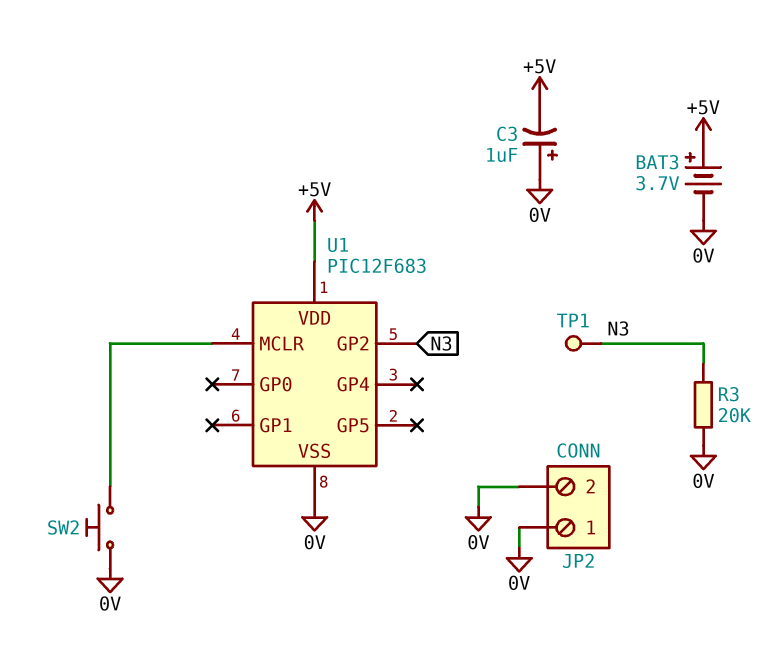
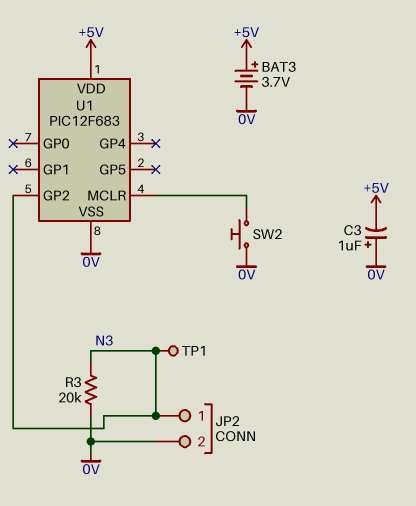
JP2 pin 1: 0V -> N3

